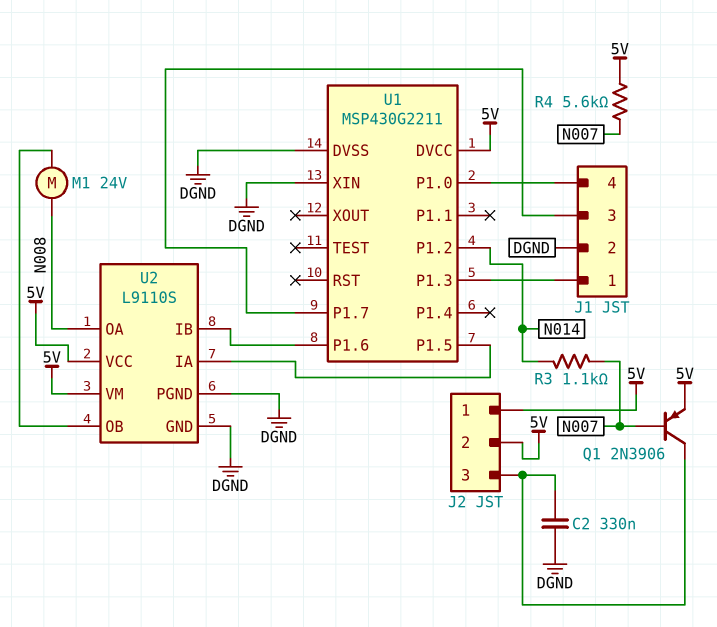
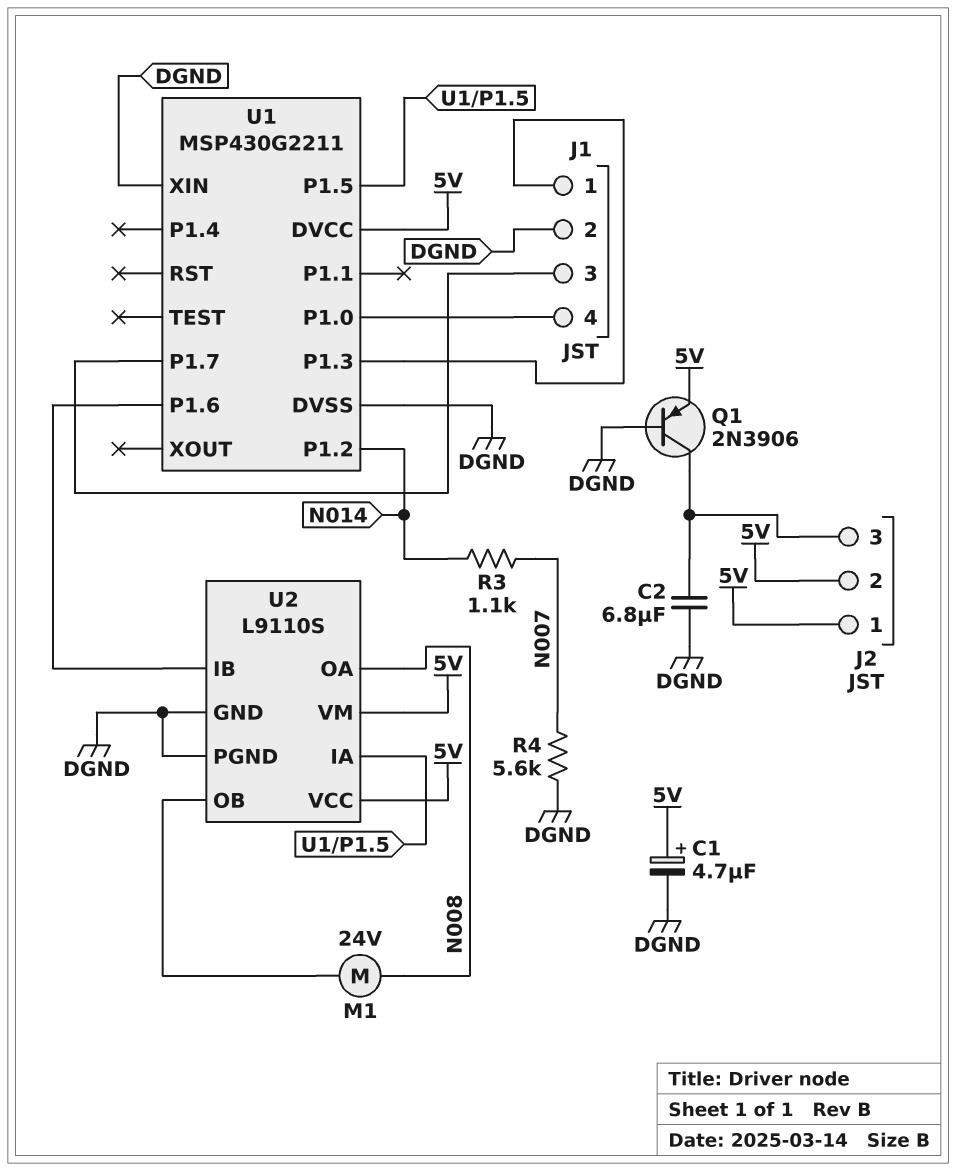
C1: none -> 4.7uF (plus 5V, minus DGND)
C2: 330nF (DGND, J2/3) -> 6.8uF (DGND, J2/3)
Q1: PNP 2N3906 (B N007, C J2/3, E 5V) -> PNP 2N3906 (B DGND, C J2/3, E 5V)
R4: 5.6k (5V, N007) -> 5.6k (DGND, N007)

